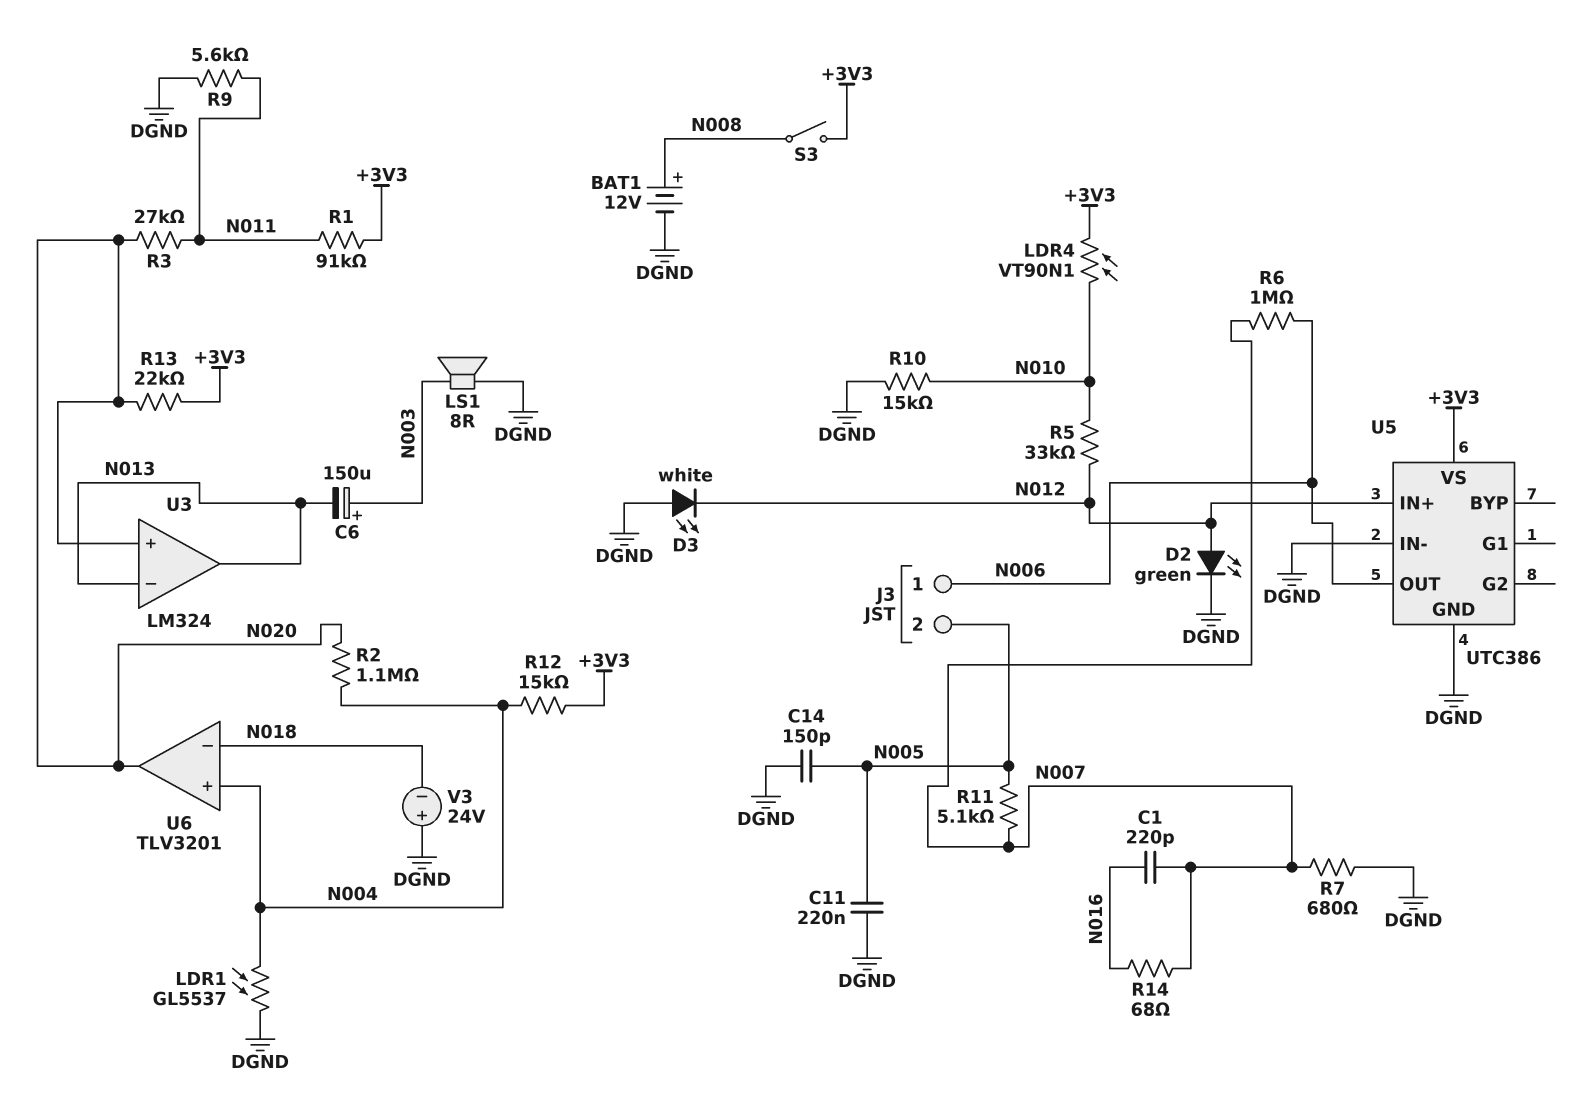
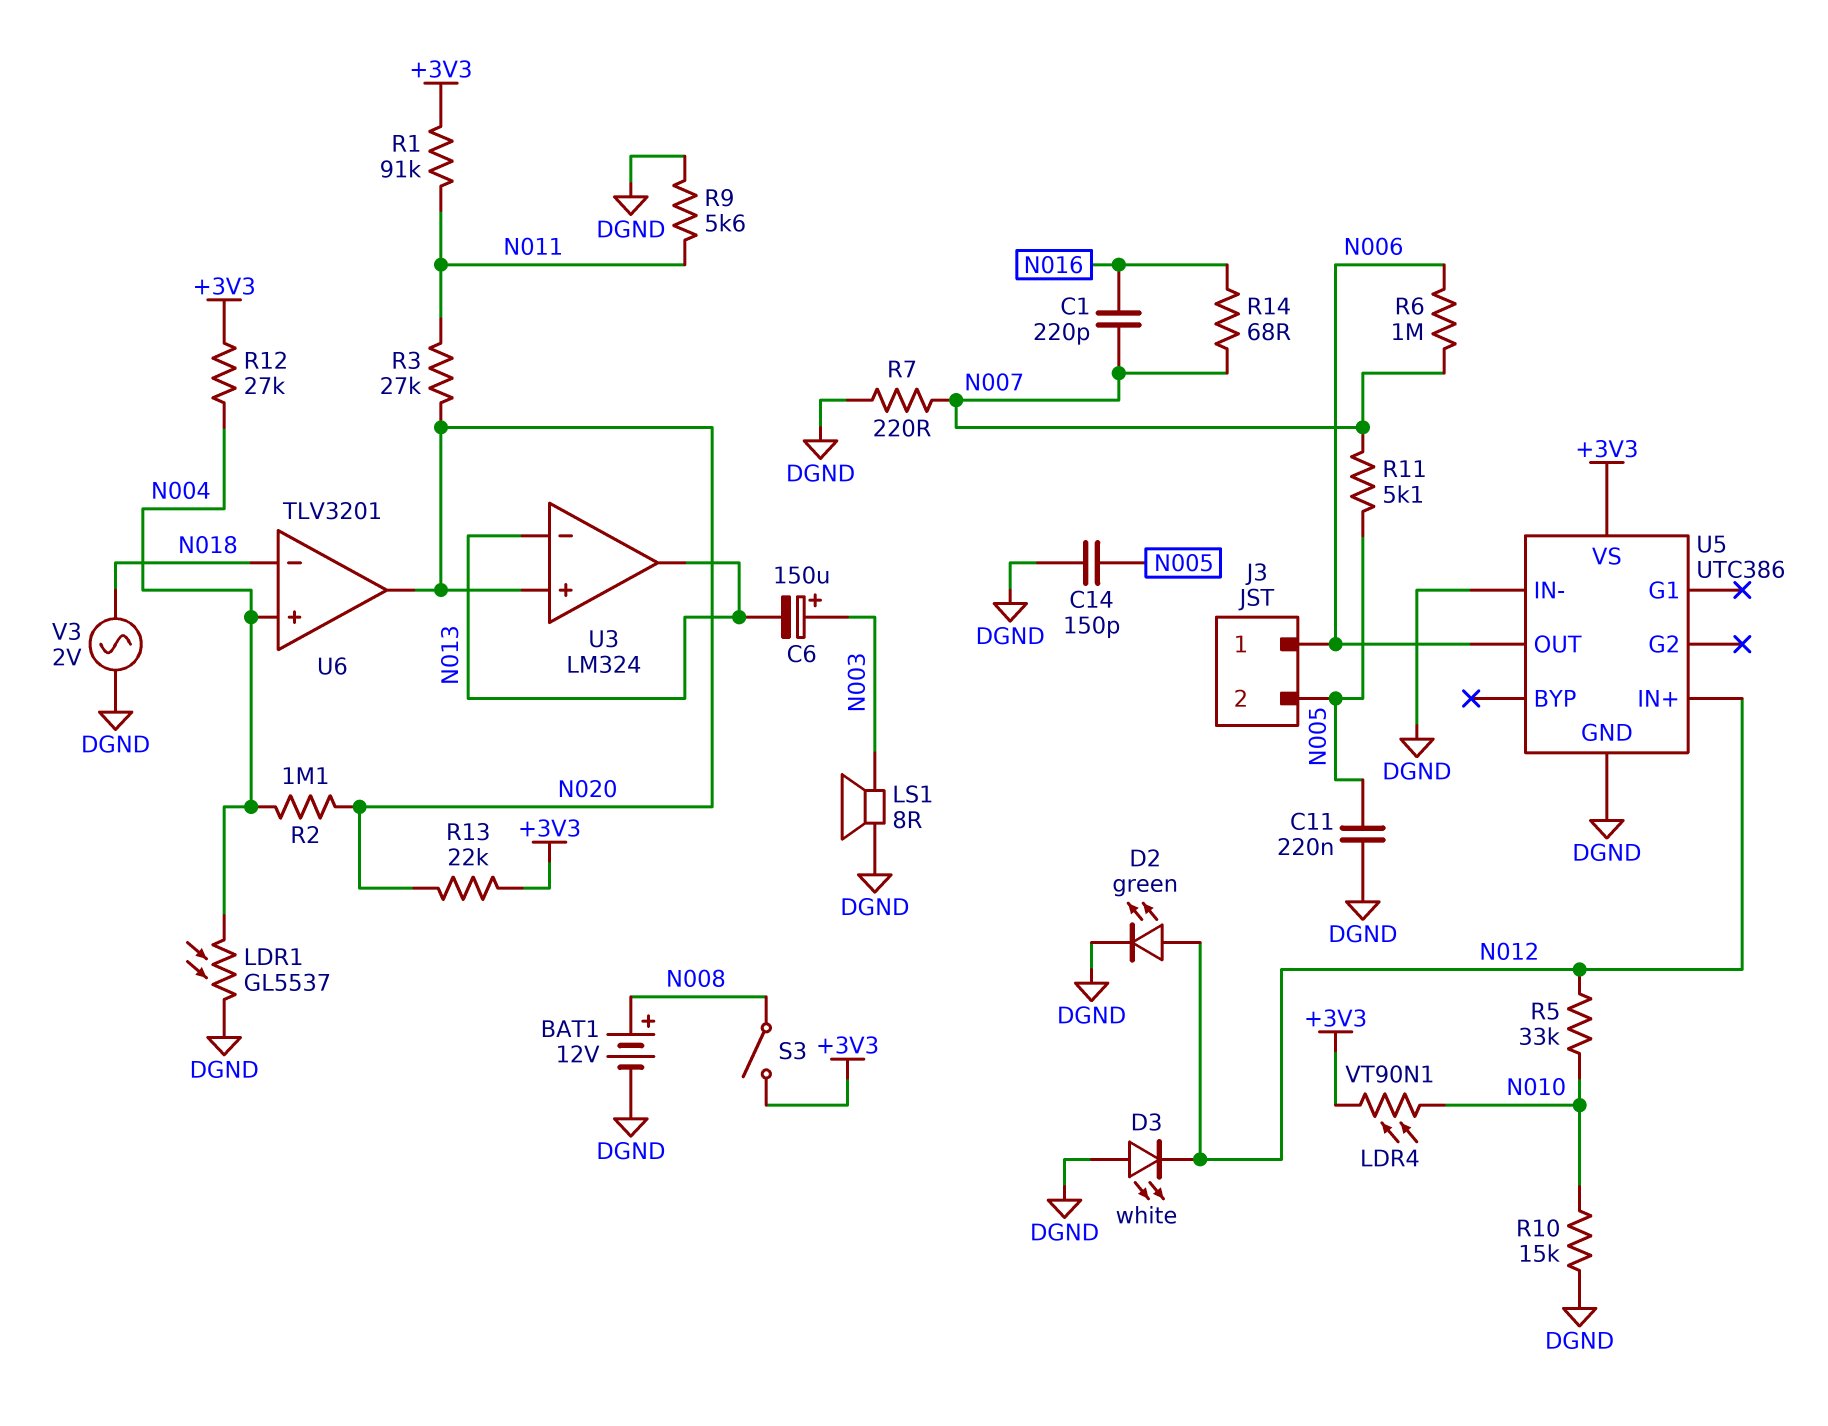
R7: 680 (DGND, N007) -> 220 (DGND, N007)
R12: 15k (+3V3, N004) -> 27k (+3V3, N004)
V3: 24V (plus DGND, minus N018) -> AC 2V (DGND, N018)

